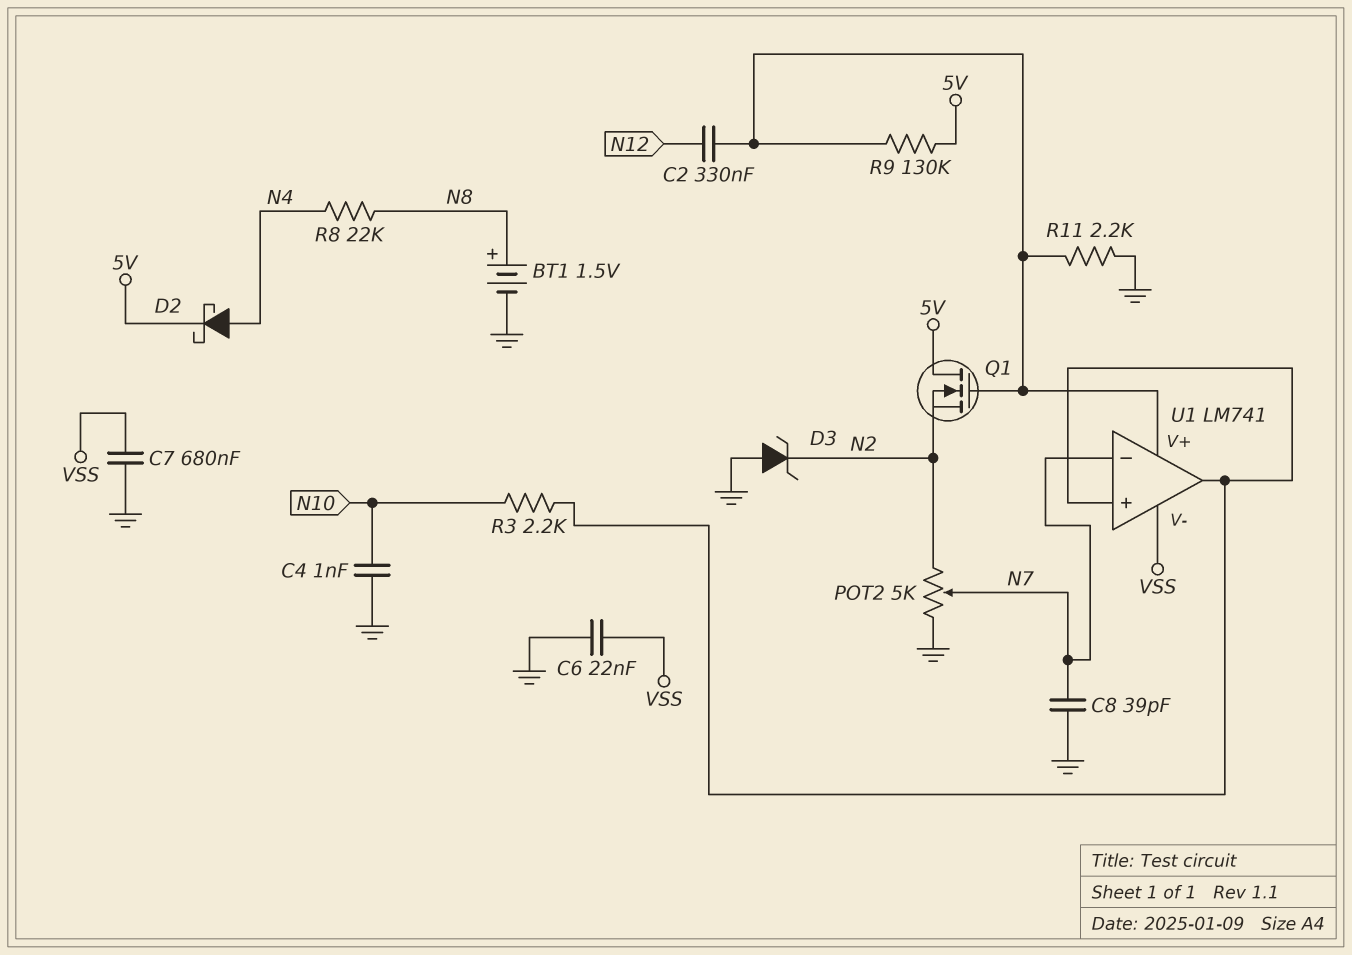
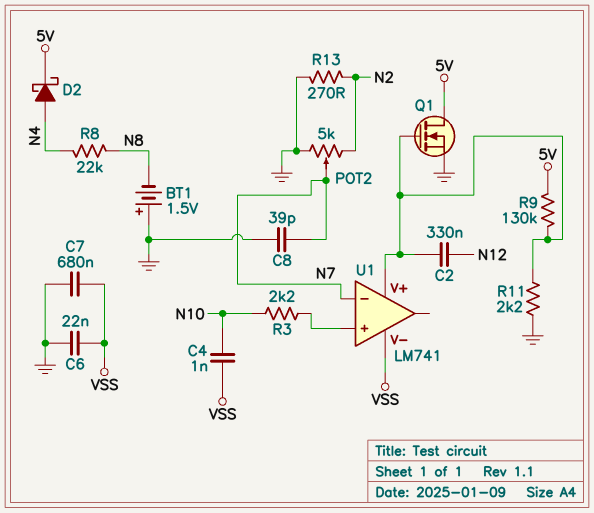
BT1: 1.5V (plus N8, minus GND) -> 1.5V (plus GND, minus N8)
C4: 1nF (GND, N10) -> 1nF (N10, VSS)
D3: zener (A GND, K N2) -> none
Q1: NMOS (G U1/V+, D 5V, S N2) -> NMOS (G U1/V+, D 5V, S GND)
R13: none -> 270 (GND, N2)
U1 pin out: U1/in+ -> none

